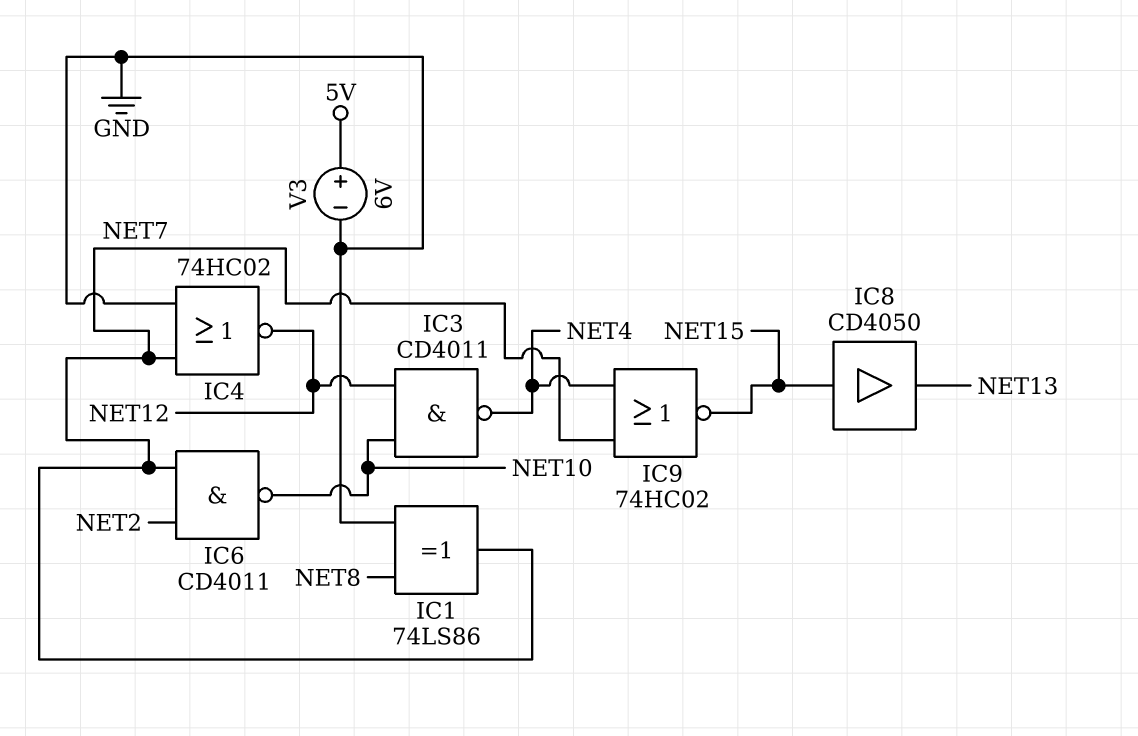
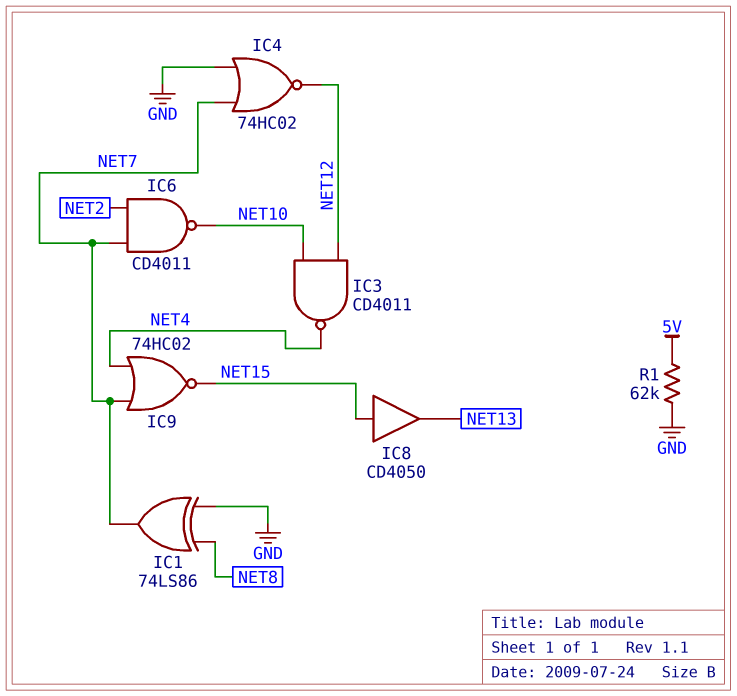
R1: none -> 62k (5V, GND)
V3: 6V (plus 5V, minus GND) -> none

